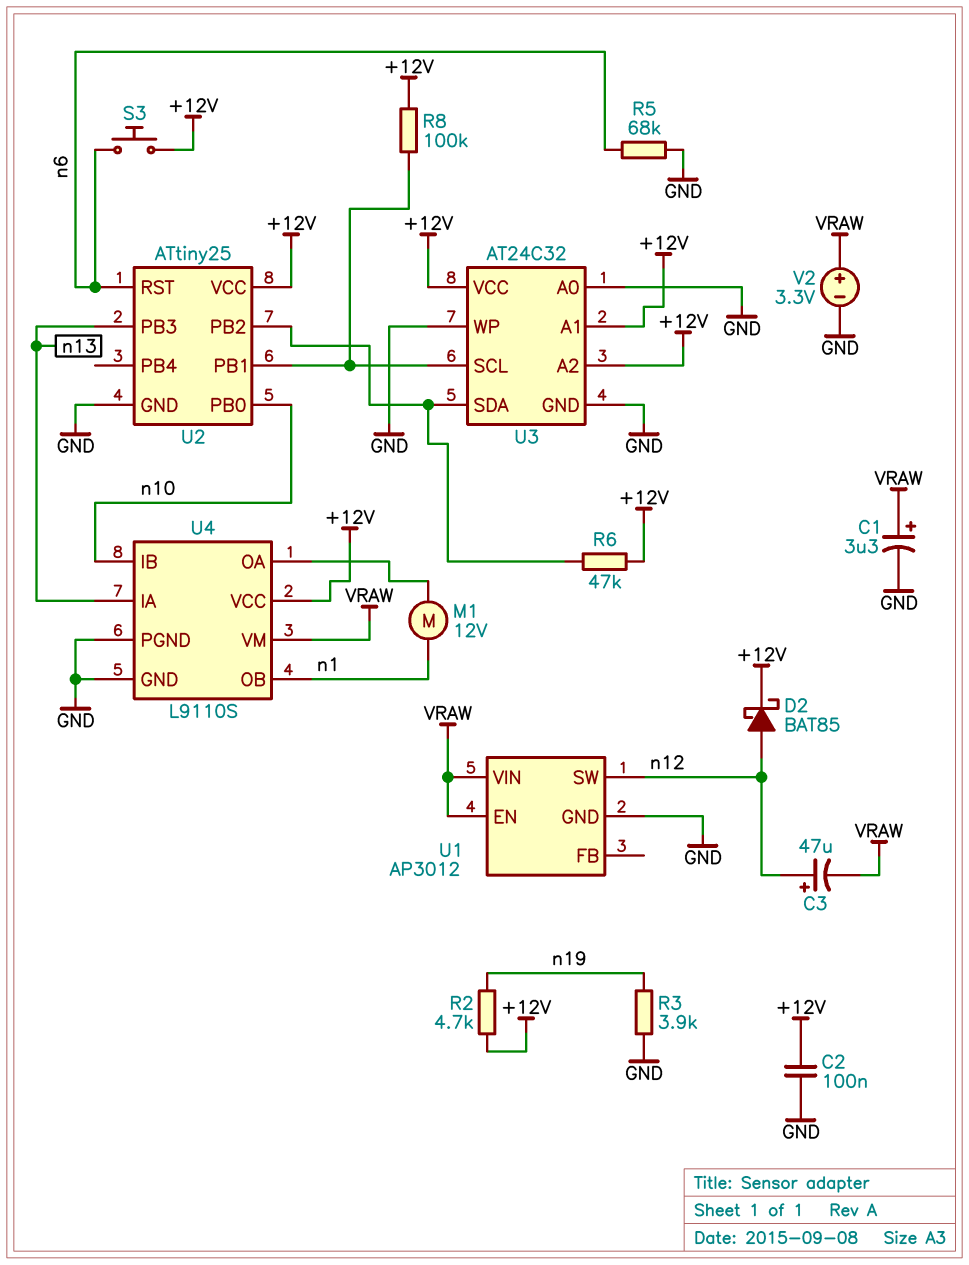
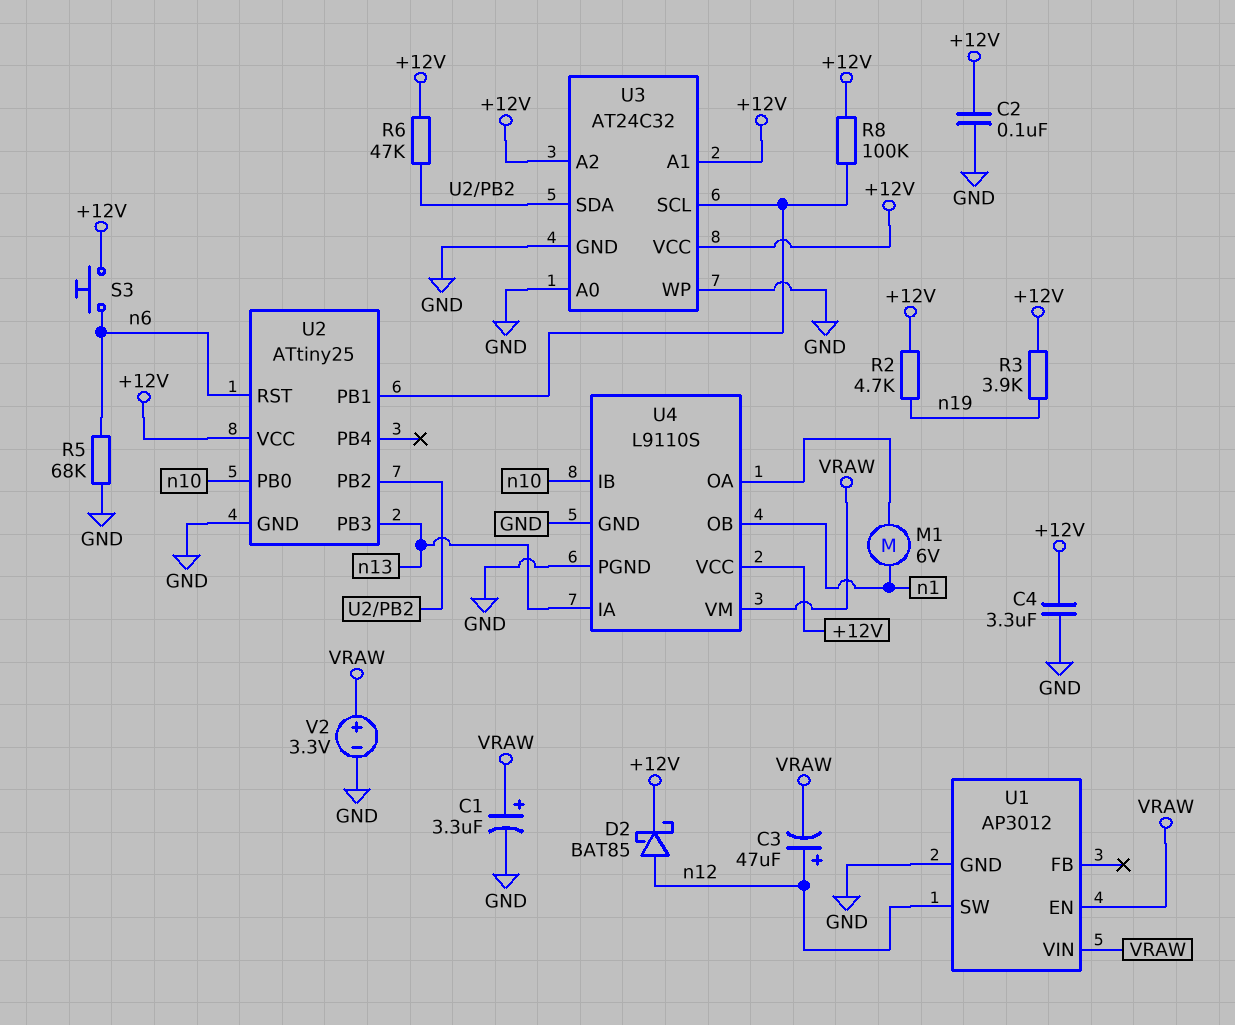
C4: none -> 3.3uF (+12V, GND)
M1: motor 12V (U4/OA, n1) -> motor 6V (U4/OA, n1)
R3: 3.9k (GND, n19) -> 3.9k (+12V, n19)

